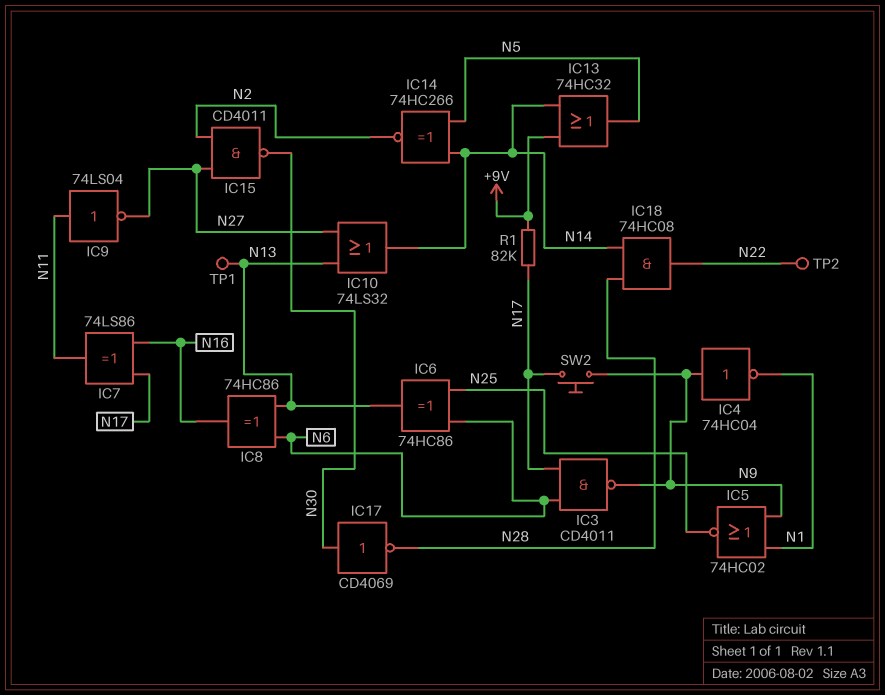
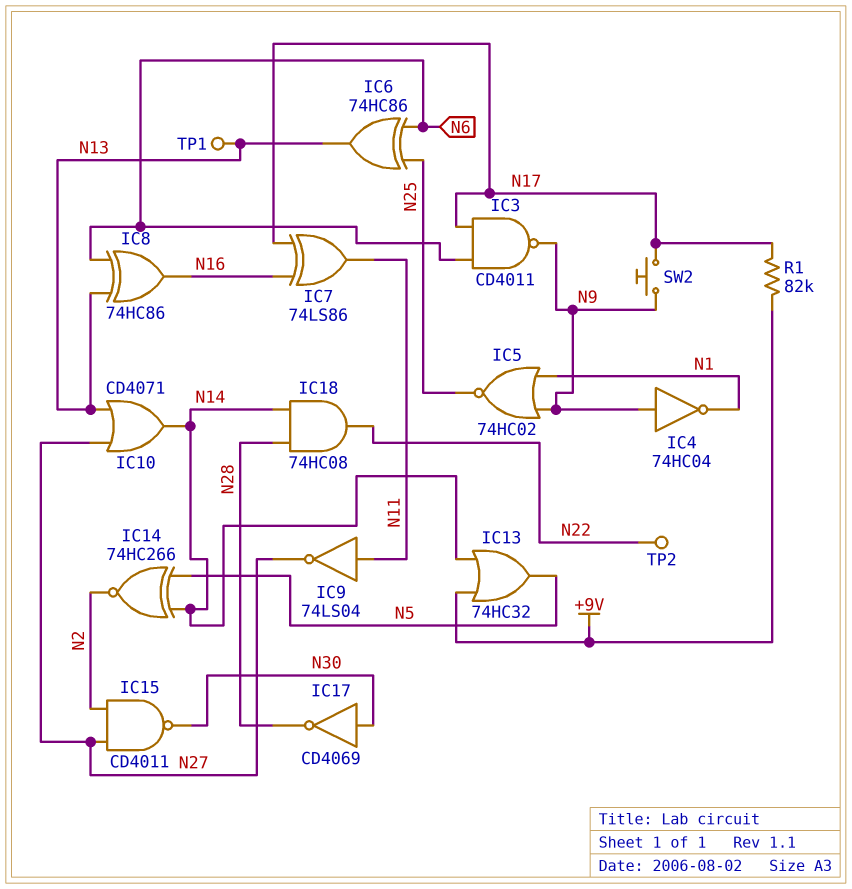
IC10: OR 74LS32 (in N13, in N27, out N14) -> OR CD4071 (in N13, in N27, out N14)

